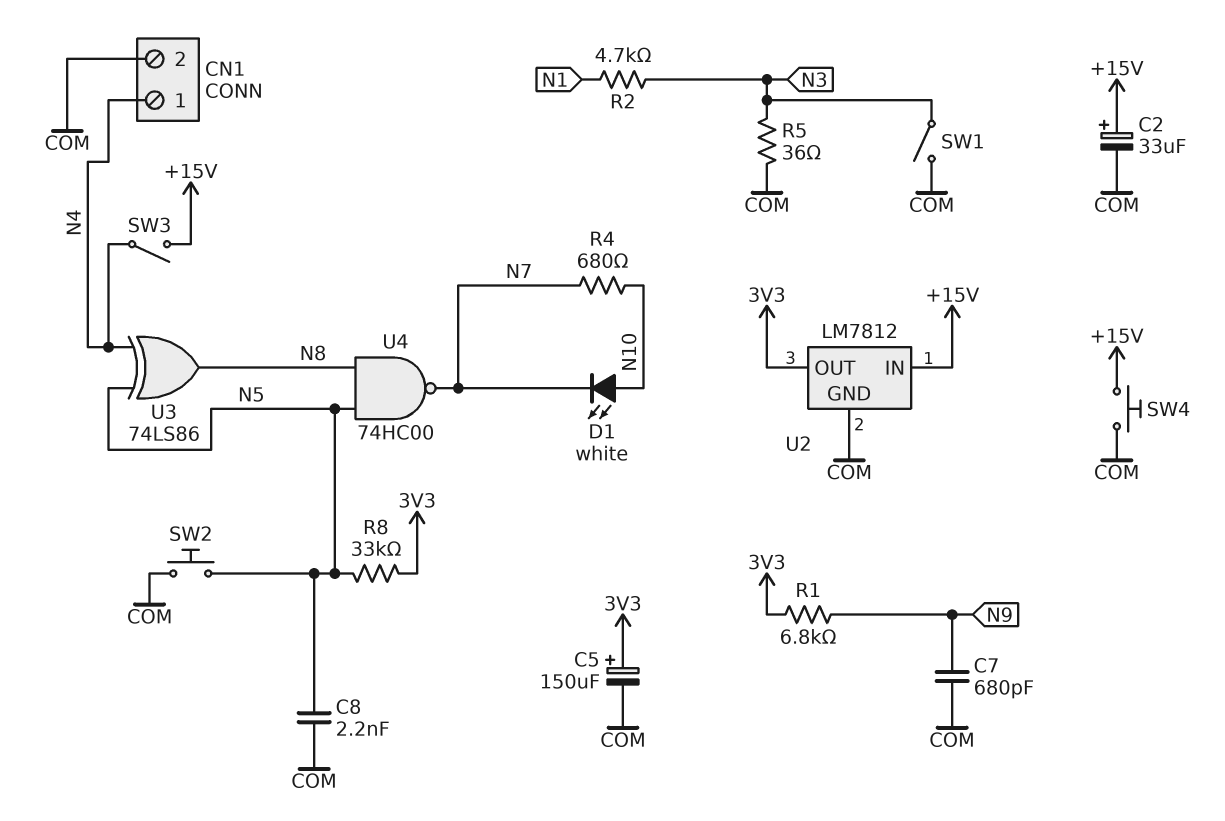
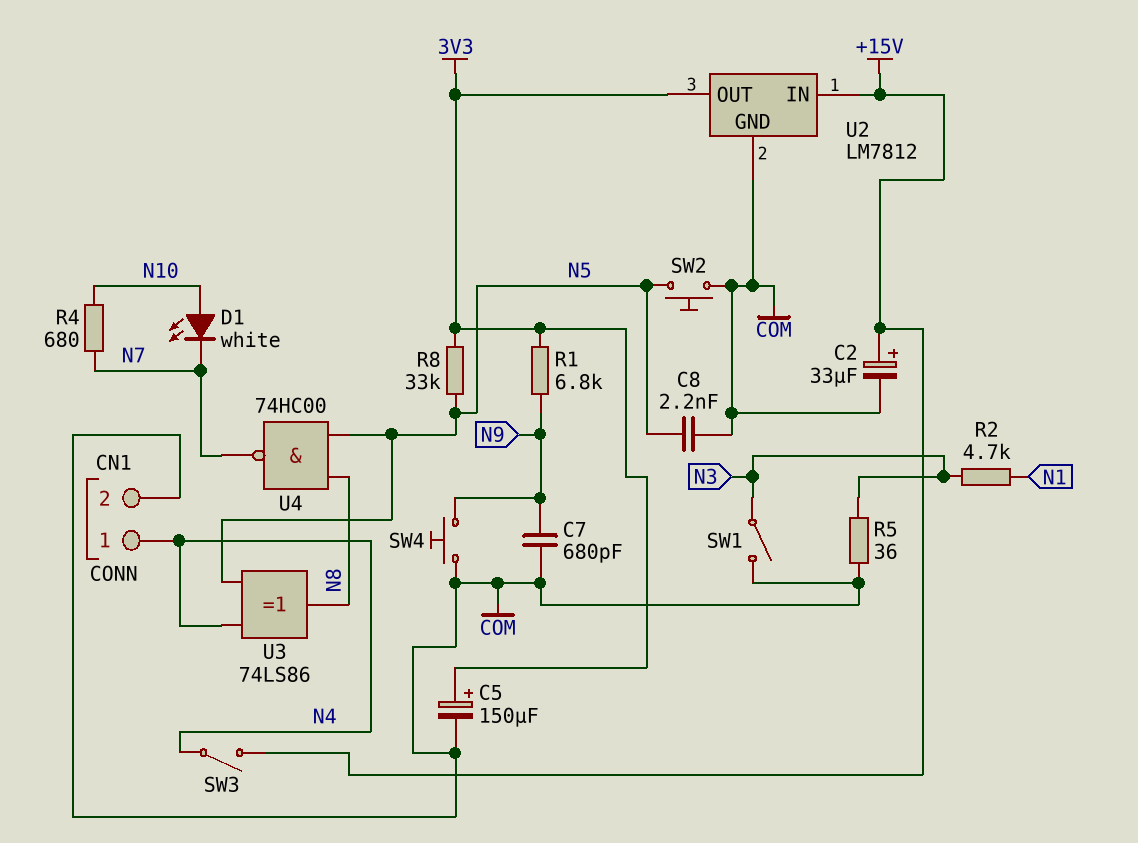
SW4: button (+15V, COM) -> button (COM, N9)

